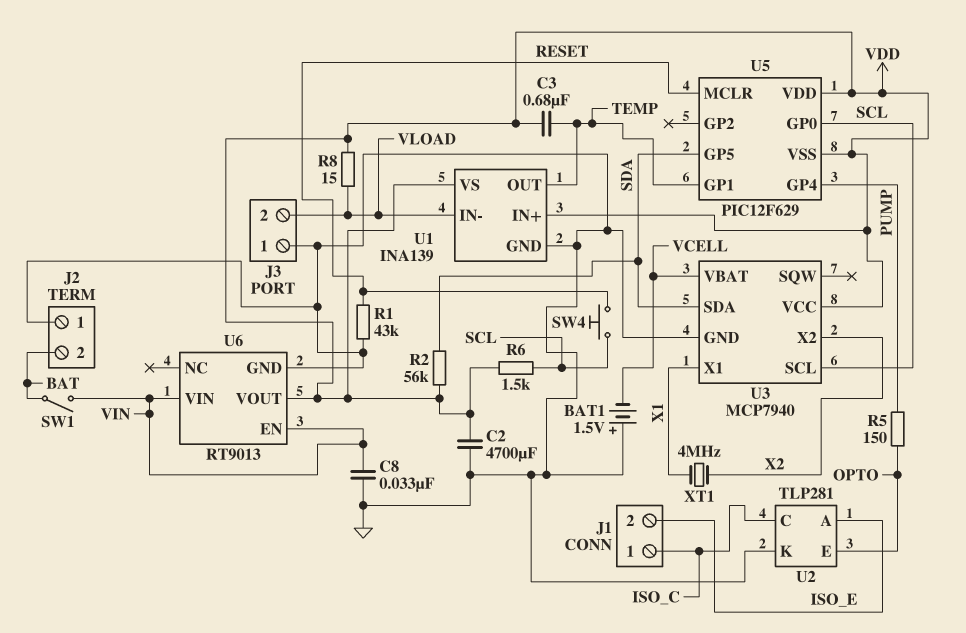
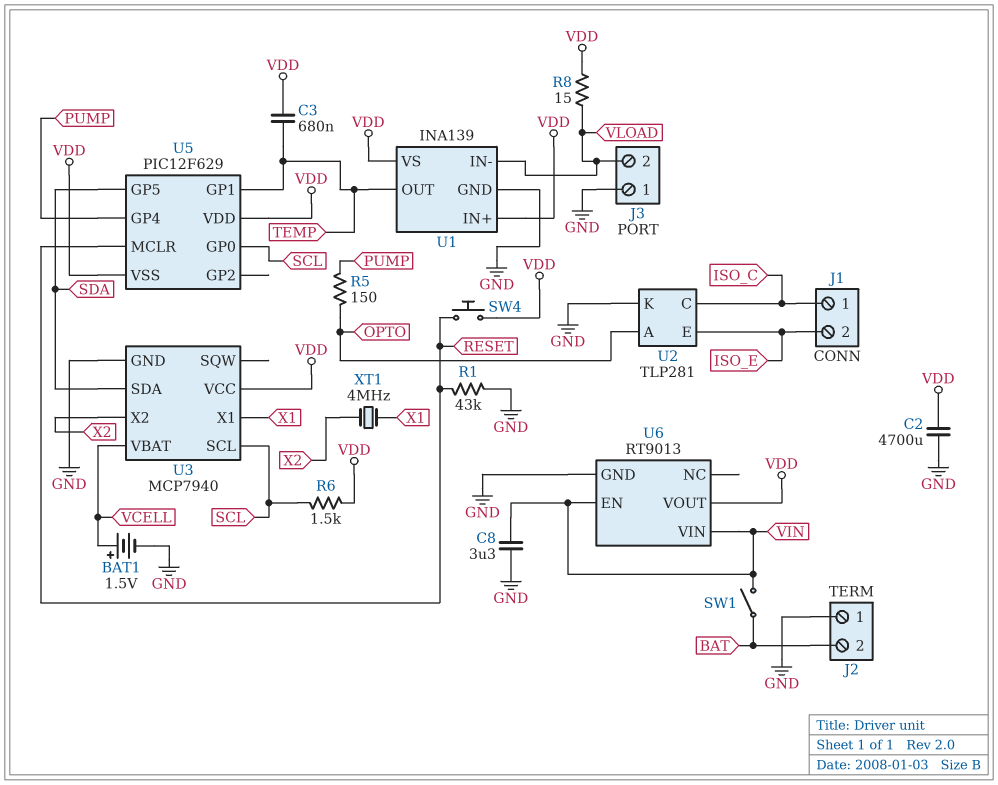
BAT1: 1.5V (plus GND, minus VCELL) -> 1.5V (plus VCELL, minus GND)
C8: 33nF (GND, VIN) -> 3.3uF (GND, VIN)
R2: 56k (SDA, VDD) -> none
SW4: button (RESET, SCL) -> button (RESET, VDD)
U2 pin A: ISO_E -> OPTO
U2 pin E: OPTO -> ISO_E

